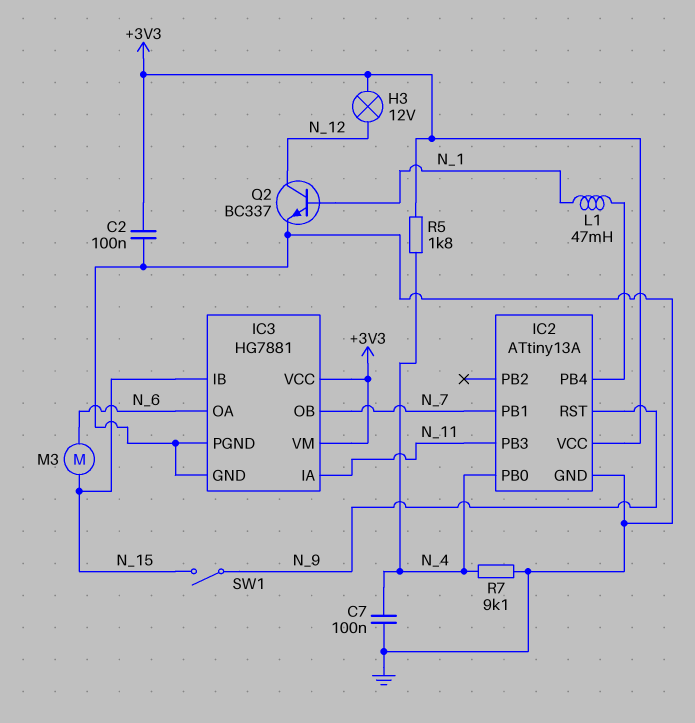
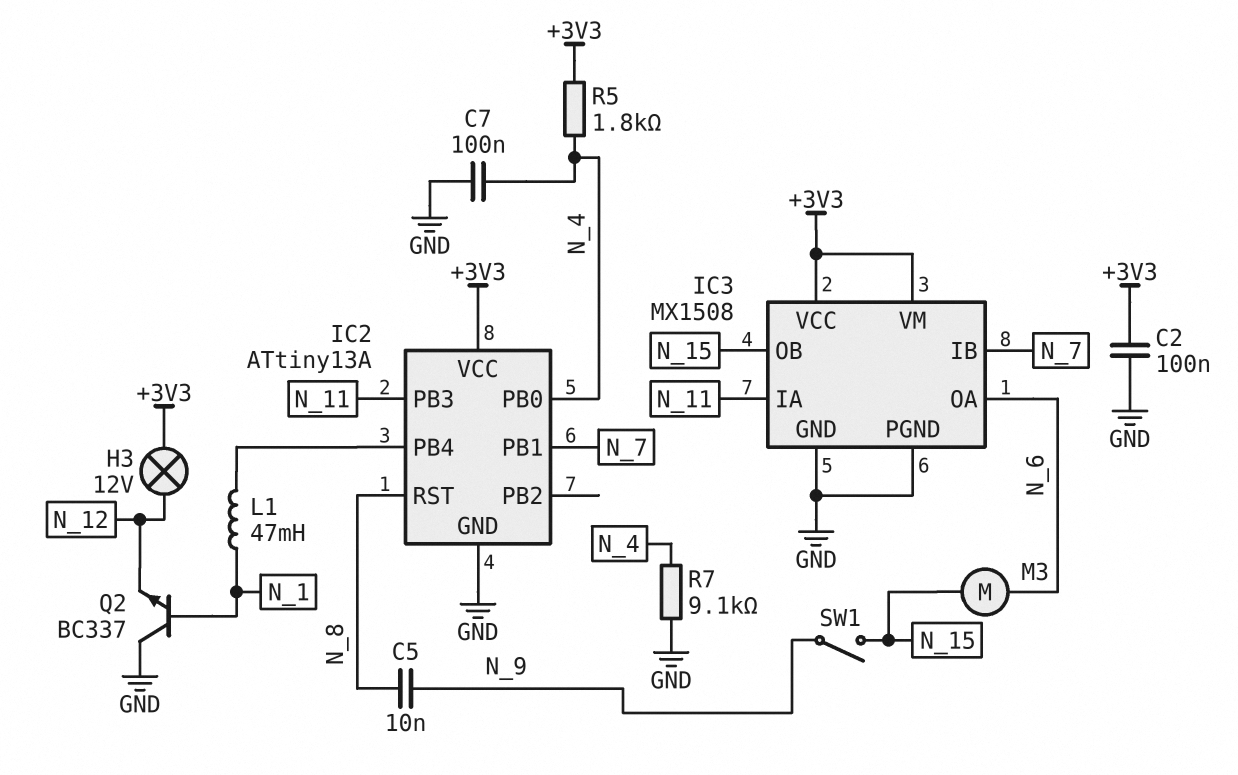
C5: none -> 10nF (N_8, N_9)
IC2 pin RST: N_9 -> N_8
IC3: HG7881 -> MX1508
IC3 pin IB: N_15 -> N_7
IC3 pin OB: N_7 -> N_15
Q2: NPN BC337 (B N_1, C N_12, E GND) -> NPN BC337 (B N_1, C GND, E N_12)

